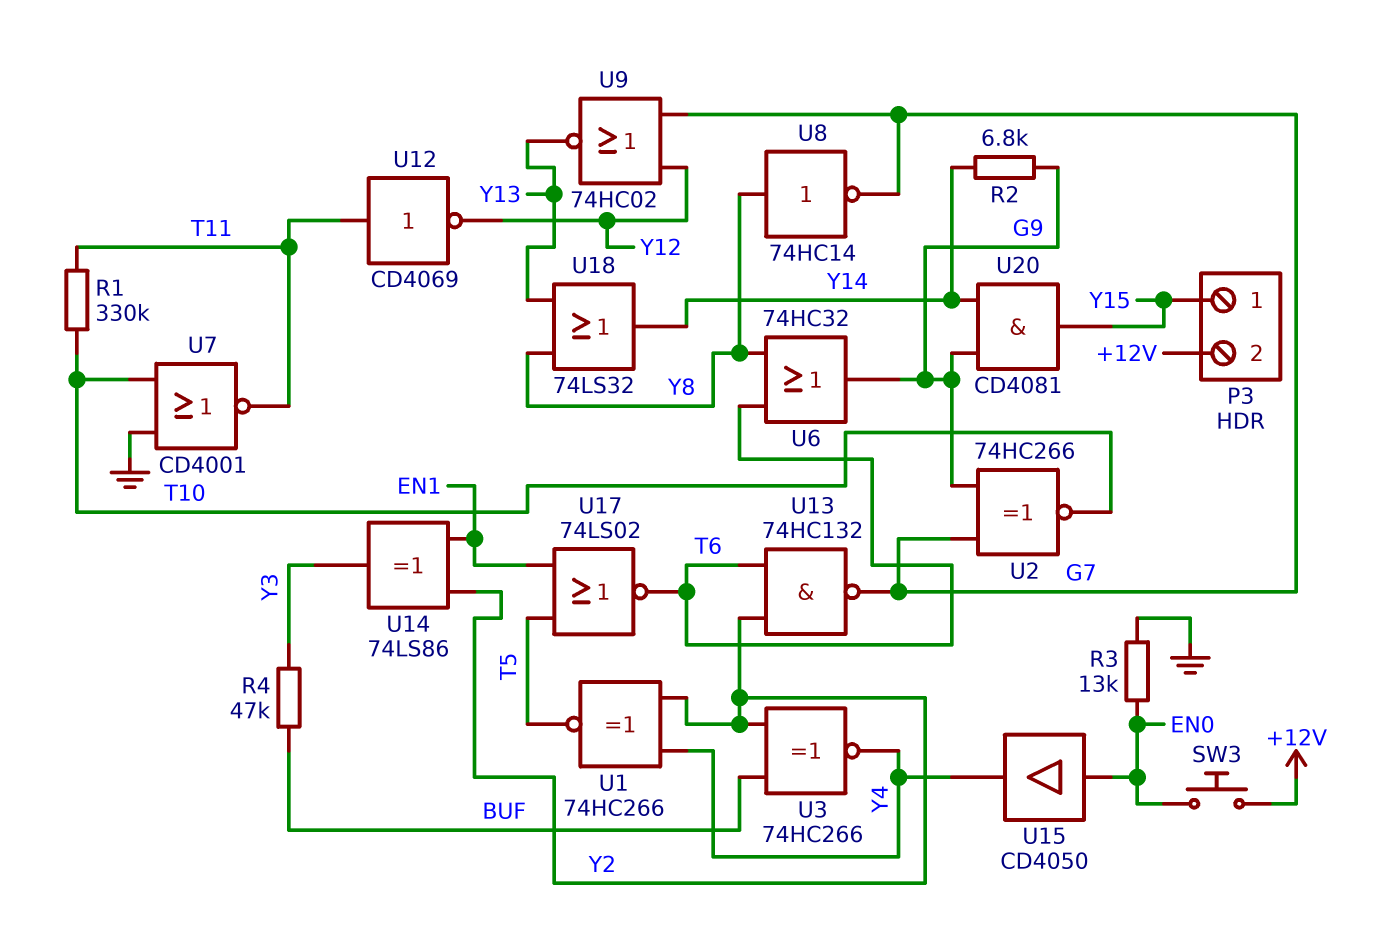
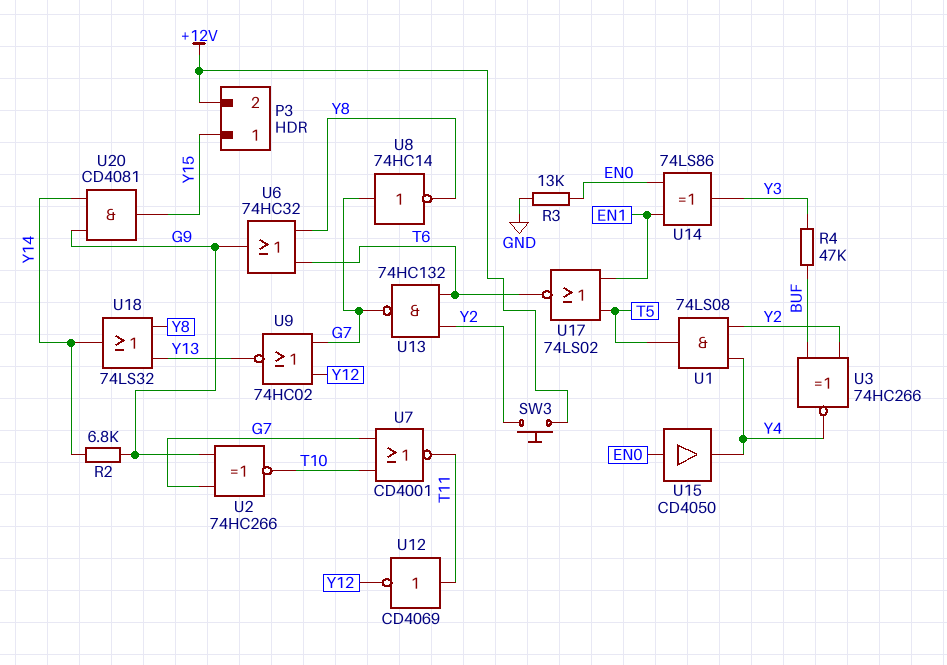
R1: 330k (T10, T11) -> none
SW3: button (+12V, EN0) -> button (+12V, Y2)
U1: XNOR 74HC266 (in Y2, in Y4, out T5) -> AND 74LS08 (in Y2, in Y4, out T5)
U7: NOR CD4001 (in GND, in T10, out T11) -> NOR CD4001 (in G7, in T10, out T11)
U8: NOT 74HC14 (in Y8, out G7) -> NOT 74HC14 (in G7, out Y8)
U14: XOR 74LS86 (in EN1, in Y2, out Y3) -> XOR 74LS86 (in EN0, in EN1, out Y3)

